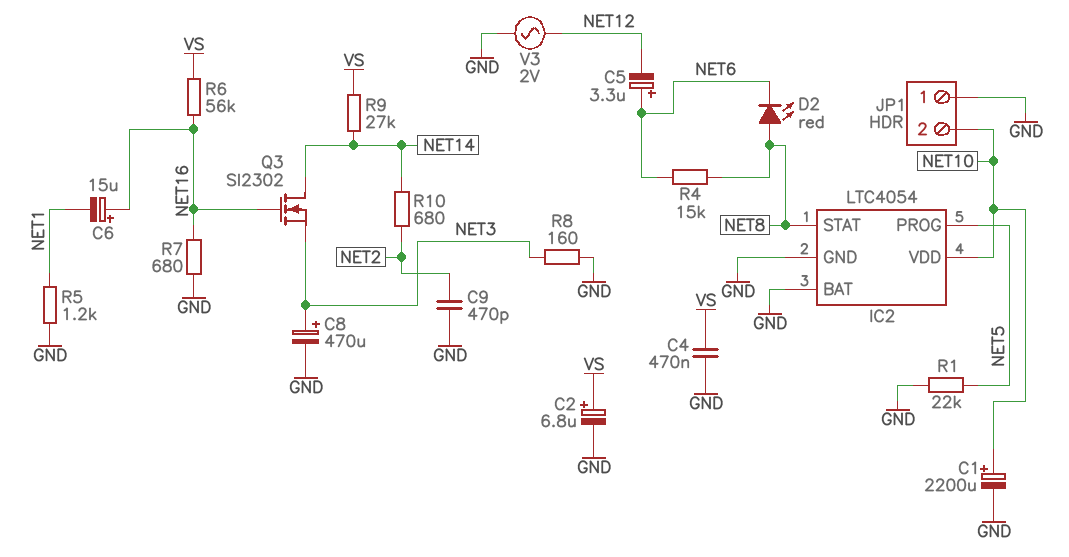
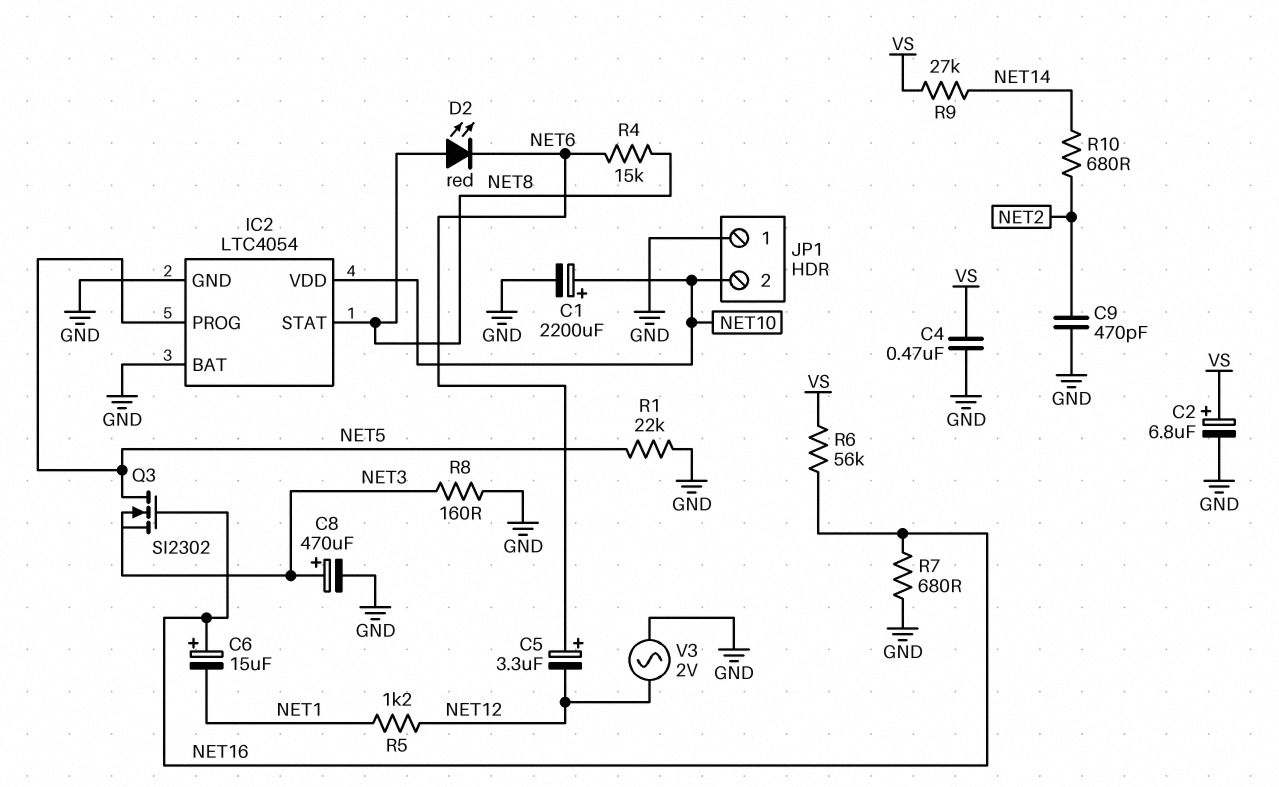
Q3: NMOS SI2302 (G NET16, D NET14, S NET3) -> NMOS SI2302 (G NET16, D NET5, S NET3)
R5: 1.2k (GND, NET1) -> 1.2k (NET1, NET12)

